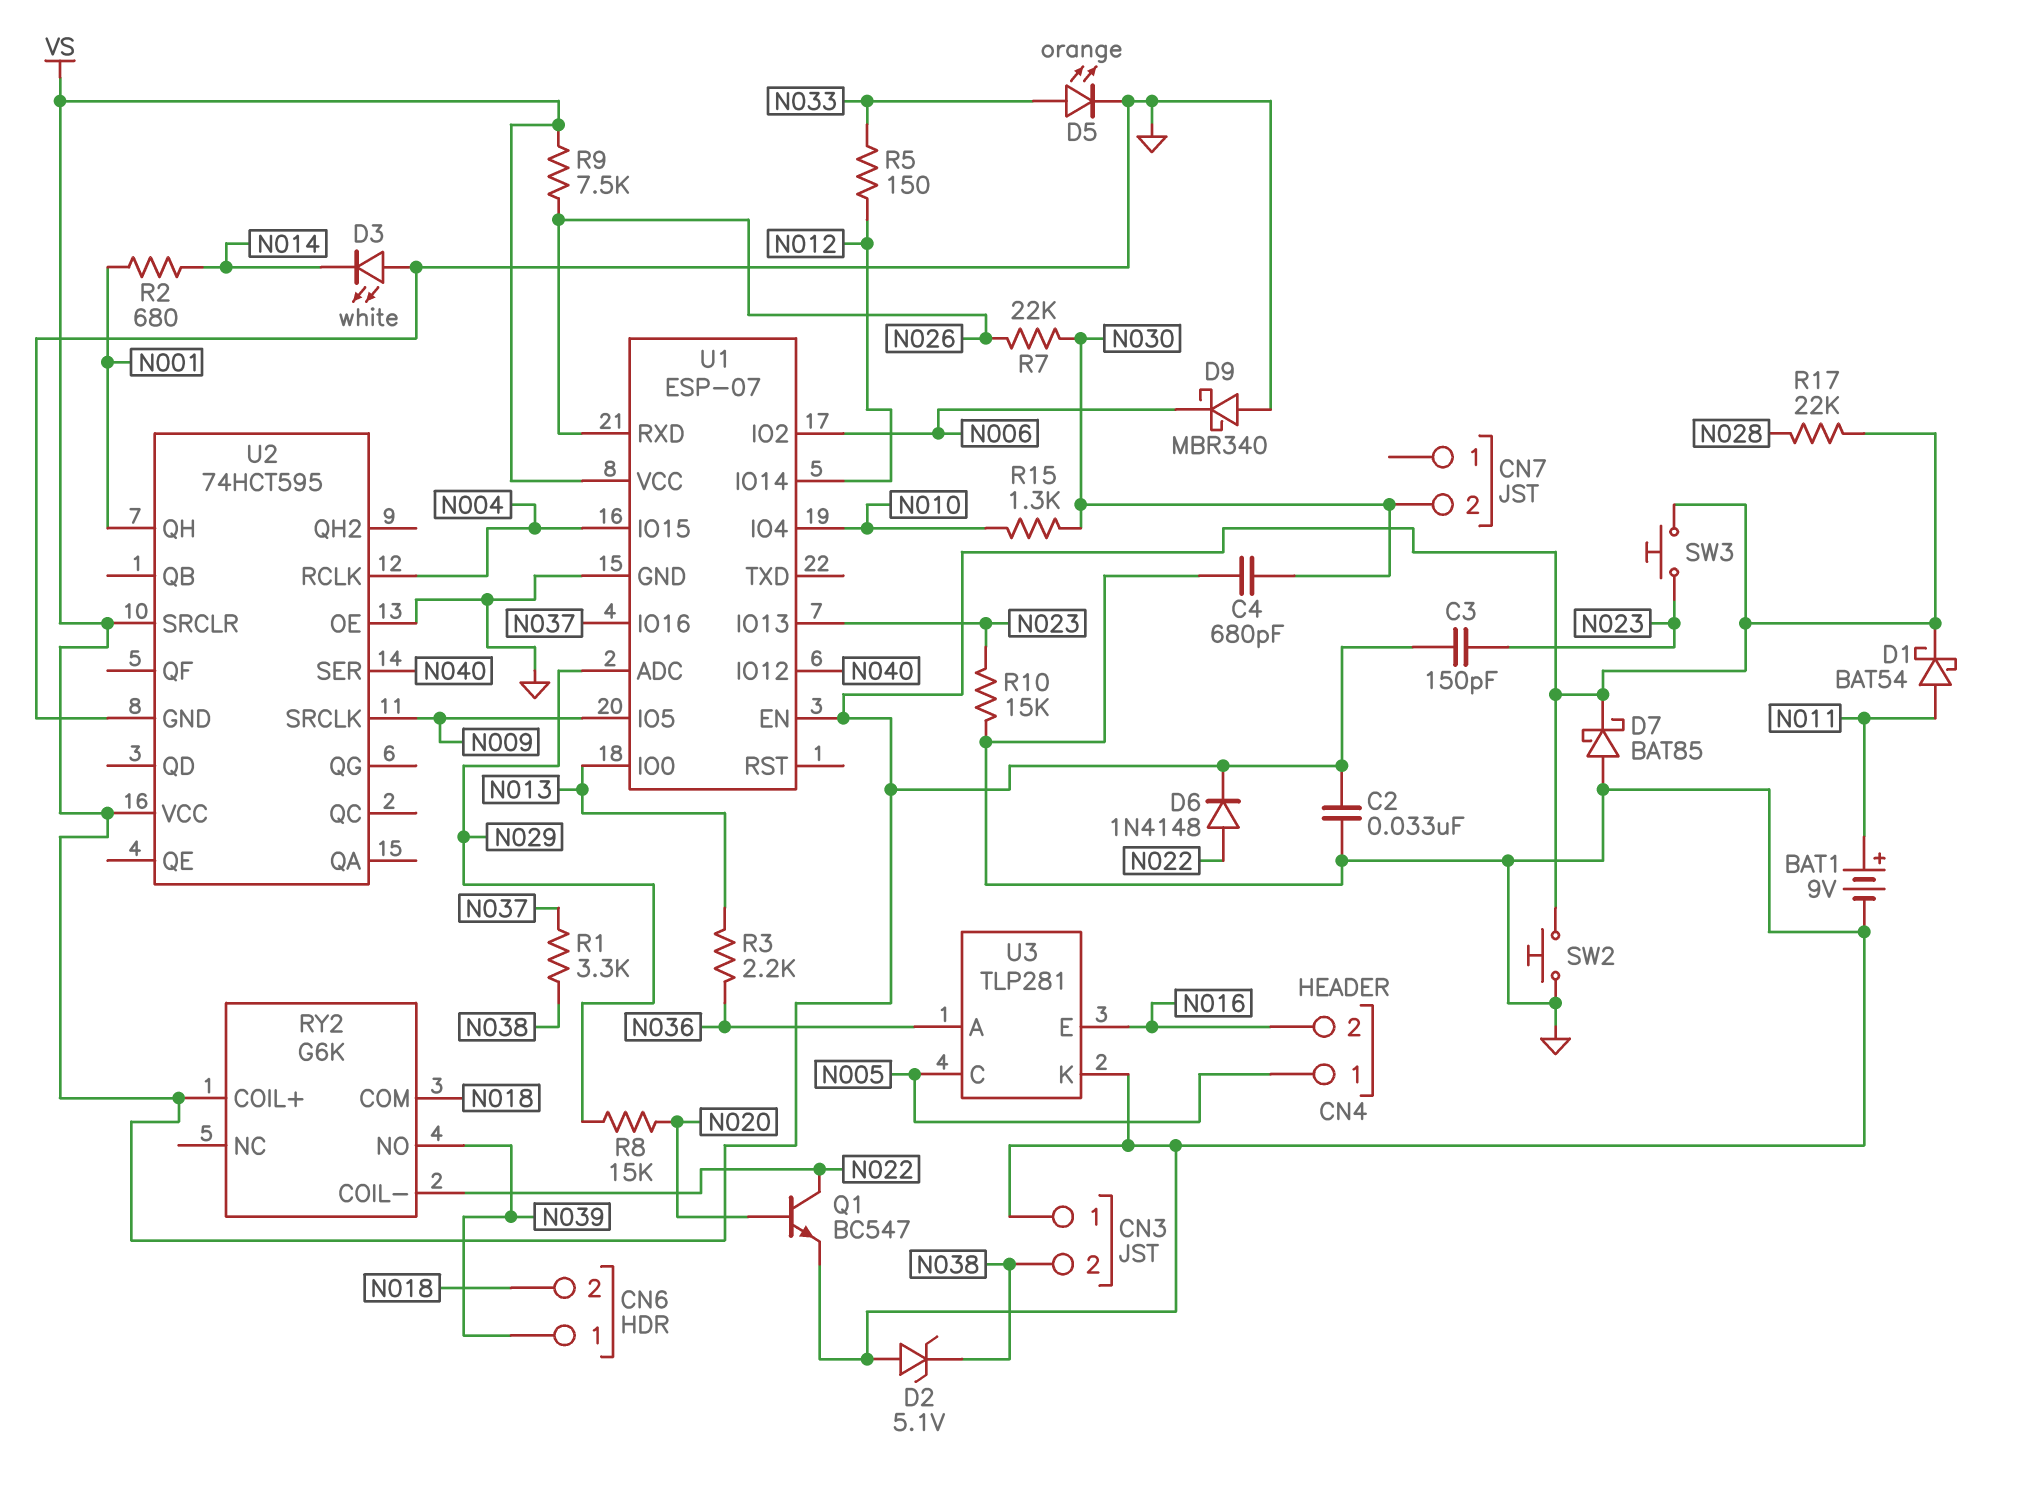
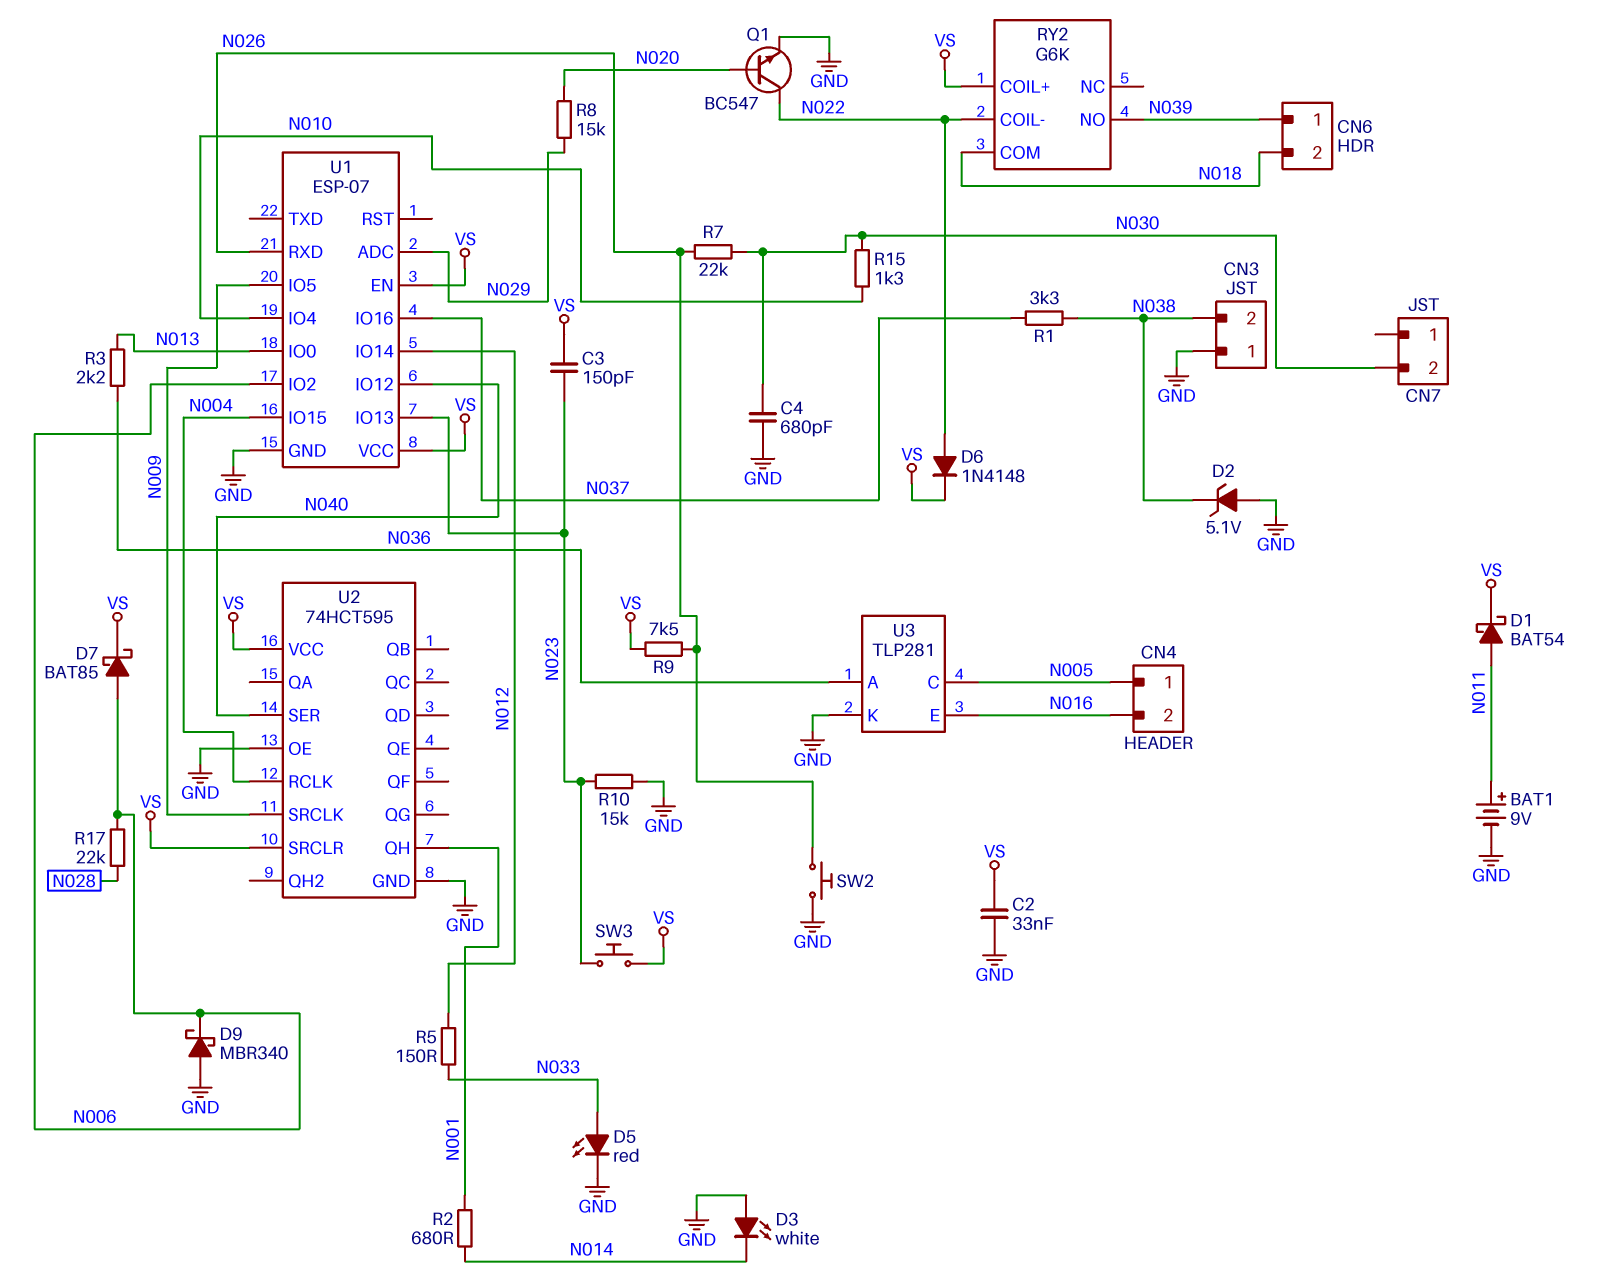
D5: LED orange (A N033, K GND) -> LED red (A N033, K GND)
D7: schottky BAT85 (A GND, K VS) -> schottky BAT85 (A N006, K VS)
R17: 22k (N028, VS) -> 22k (N006, N028)
SW2: button (GND, VS) -> button (GND, N026)

